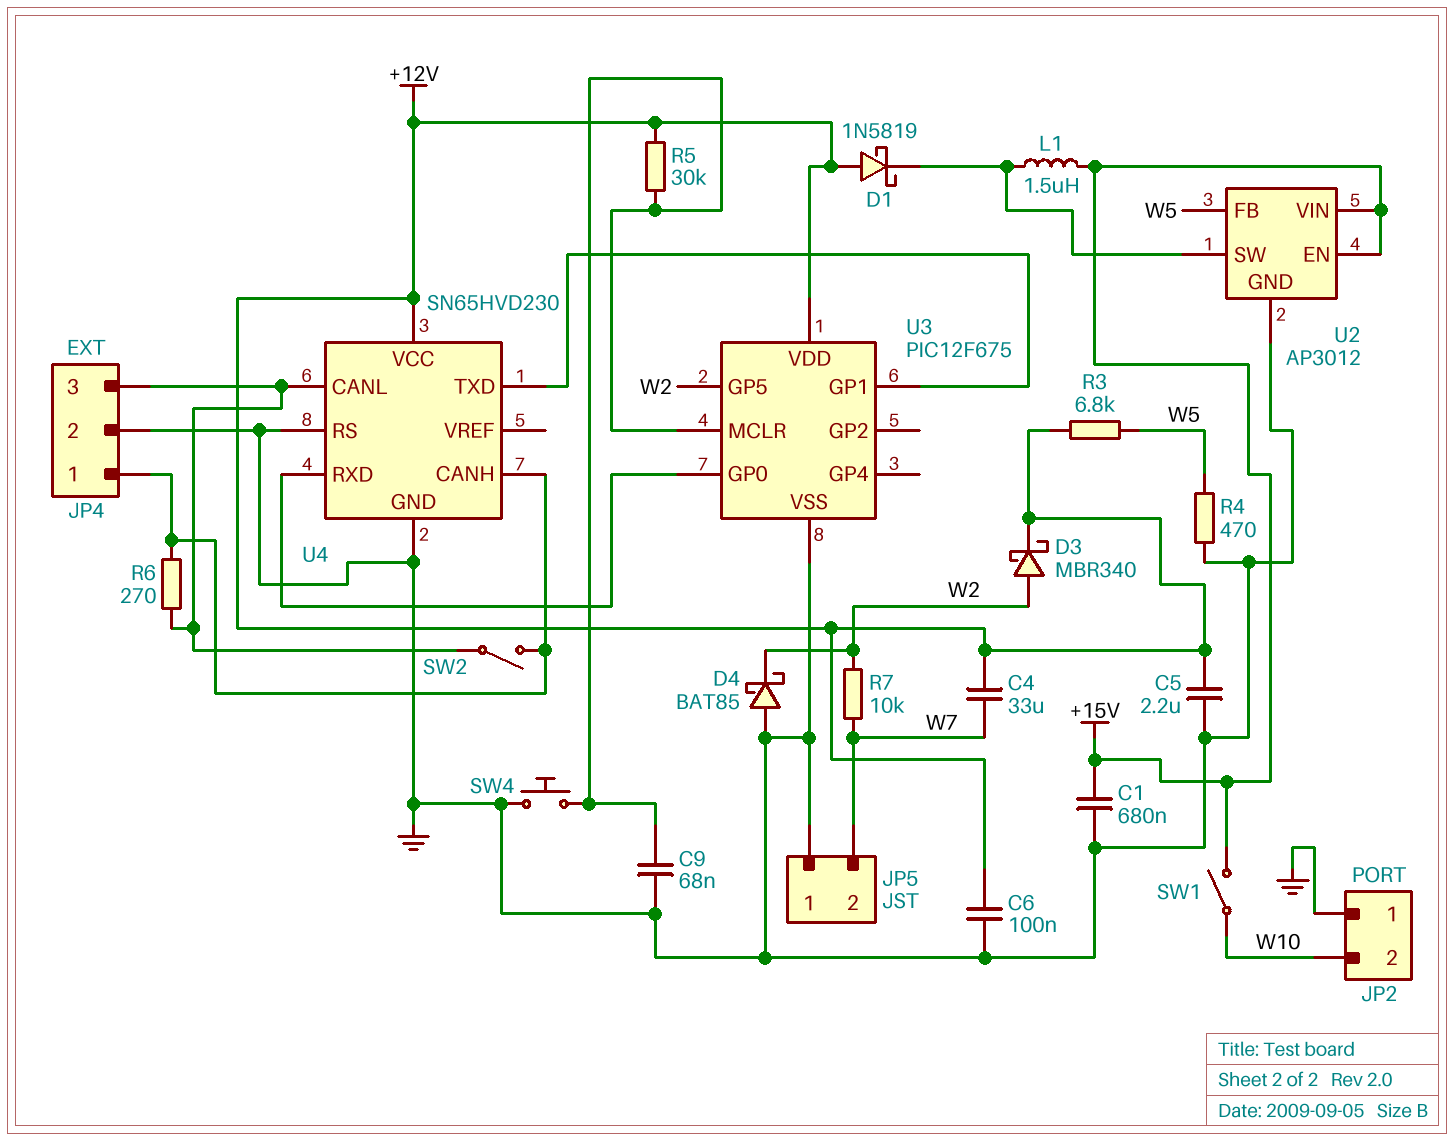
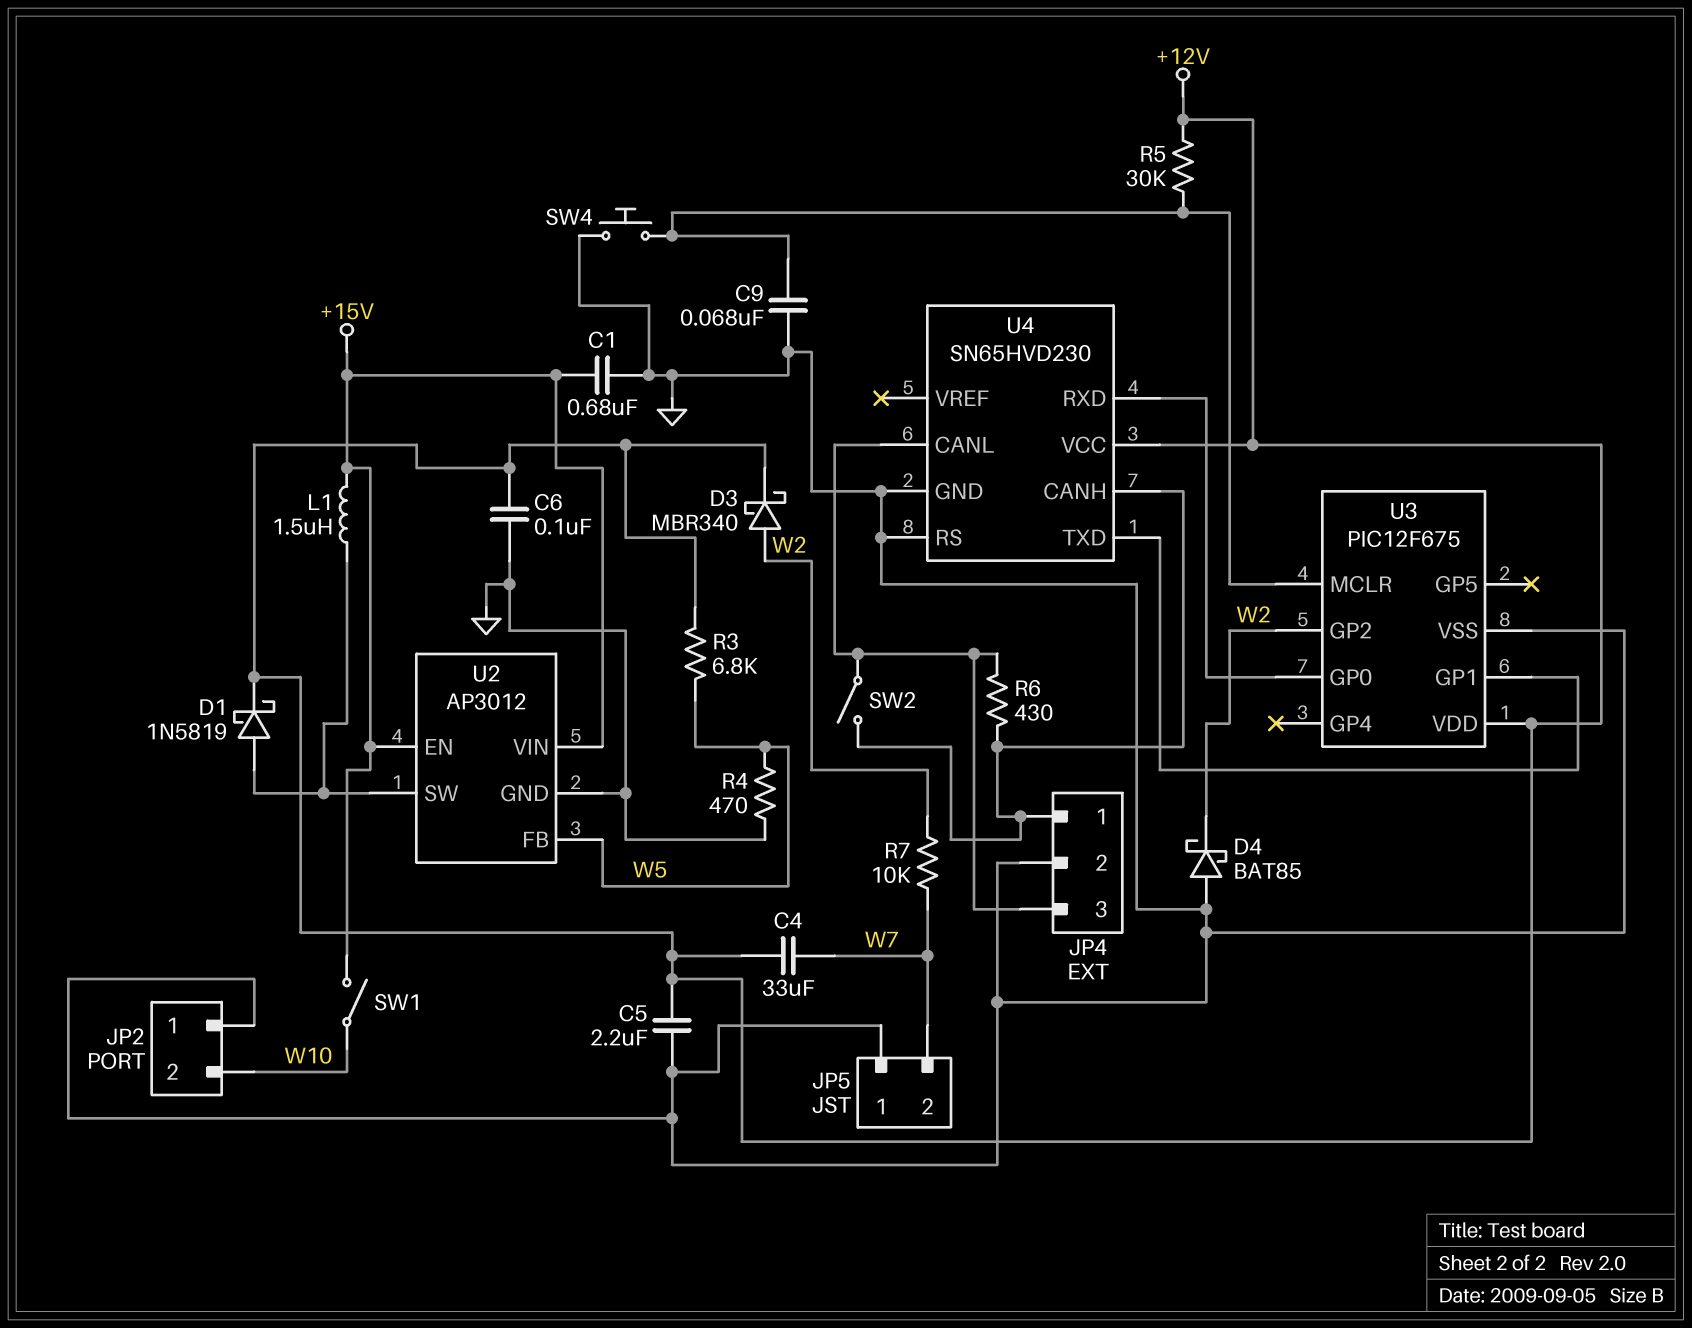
D1: schottky 1N5819 (A +12V, K U2/SW) -> schottky 1N5819 (A U2/SW, K +12V)
R6: 270 (JP4/1, JP4/3) -> 430 (JP4/1, JP4/3)
U3 pin GP2: none -> W2
U3 pin GP5: W2 -> none

